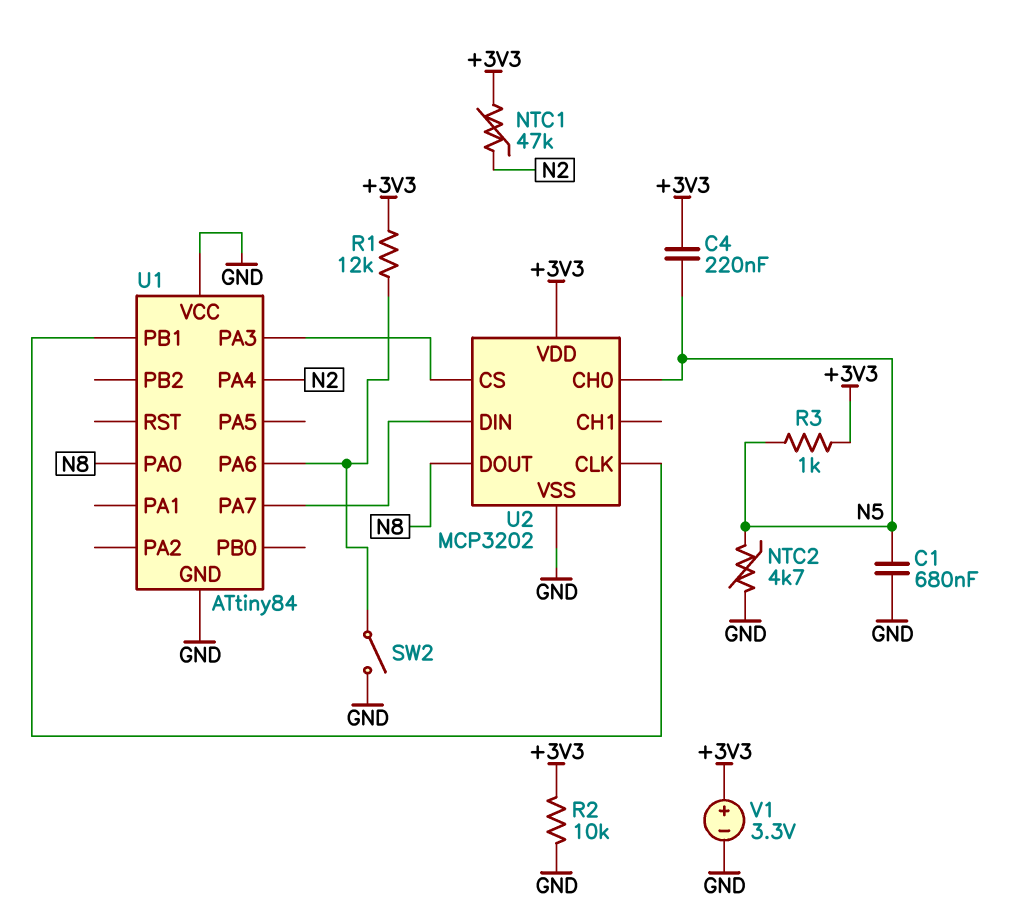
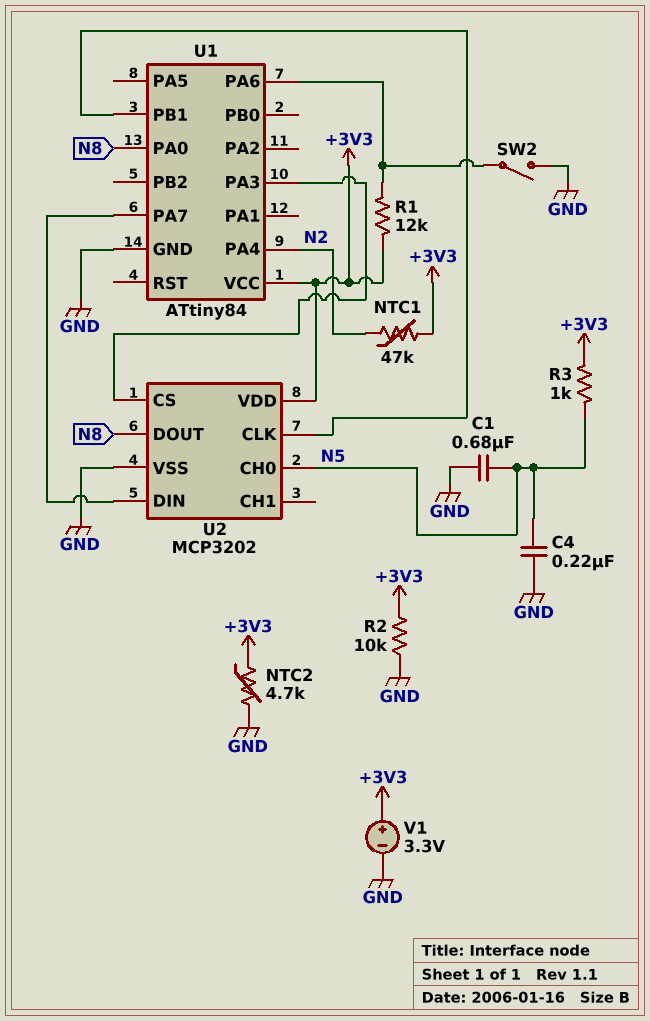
C4: 220nF (+3V3, N5) -> 220nF (GND, N5)
NTC2: 4.7k (GND, N5) -> 4.7k (+3V3, GND)
U1 pin VCC: GND -> +3V3

